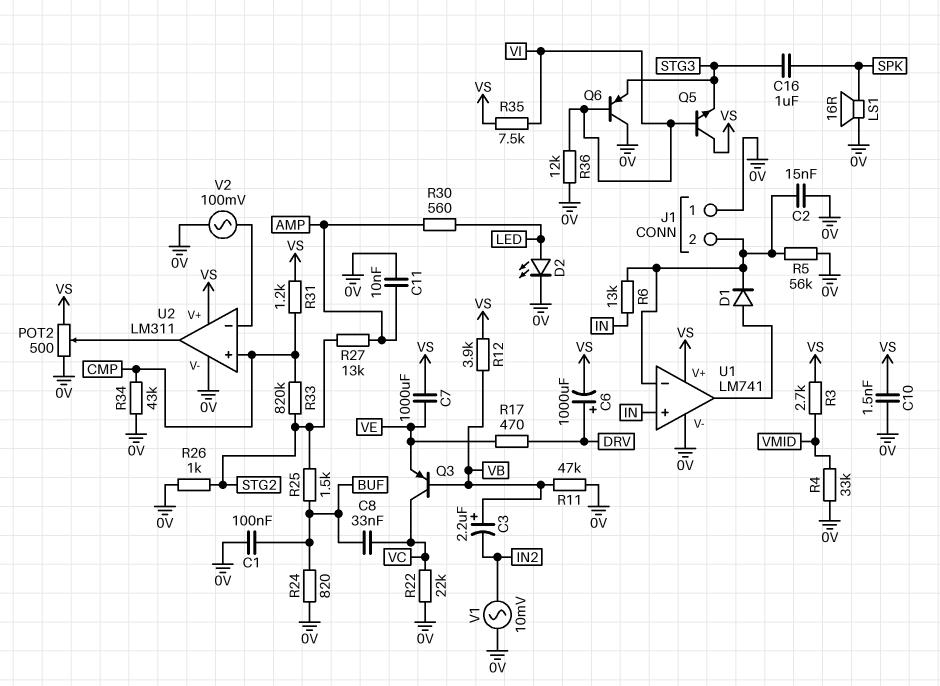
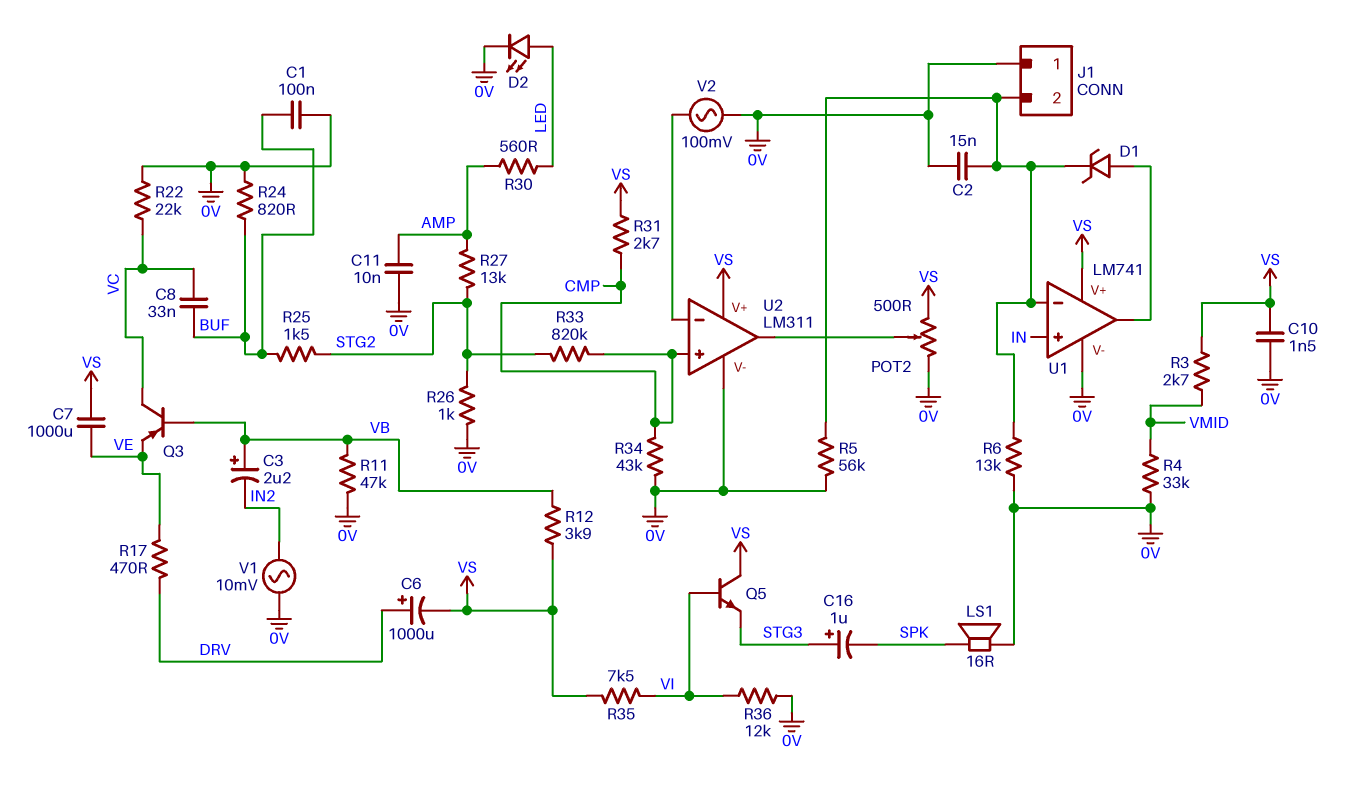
C16: 1uF (SPK, STG3) -> 1uF (plus STG3, minus SPK)
D1: diode (A U1/out, K J1/2) -> zener (A U1/out, K J1/2)
Q6: PNP (B VI, C 0V, E STG3) -> none
R6: 13k (IN, J1/2) -> 13k (0V, J1/2)
R31: 1.2k (CMP, VS) -> 2.7k (CMP, VS)

